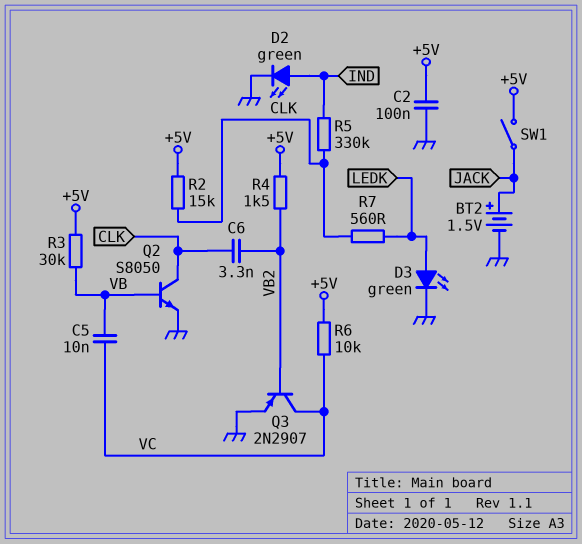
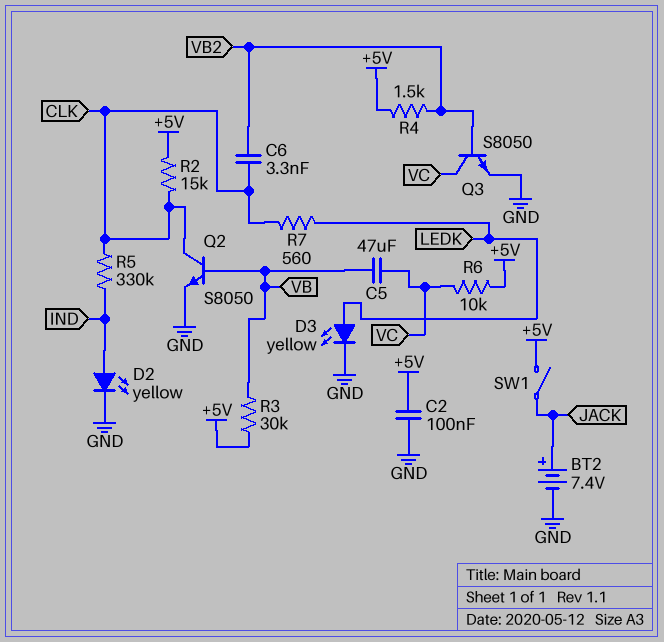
BT2: 1.5V (plus JACK, minus GND) -> 7.4V (plus JACK, minus GND)
C5: 10nF (VB, VC) -> 47uF (VB, VC)
D2: LED green (A IND, K GND) -> LED yellow (A IND, K GND)
D3: LED green (A LEDK, K GND) -> LED yellow (A LEDK, K GND)
Q3: PNP 2N2907 (B VB2, C VC, E GND) -> NPN S8050 (B VB2, C VC, E GND)

